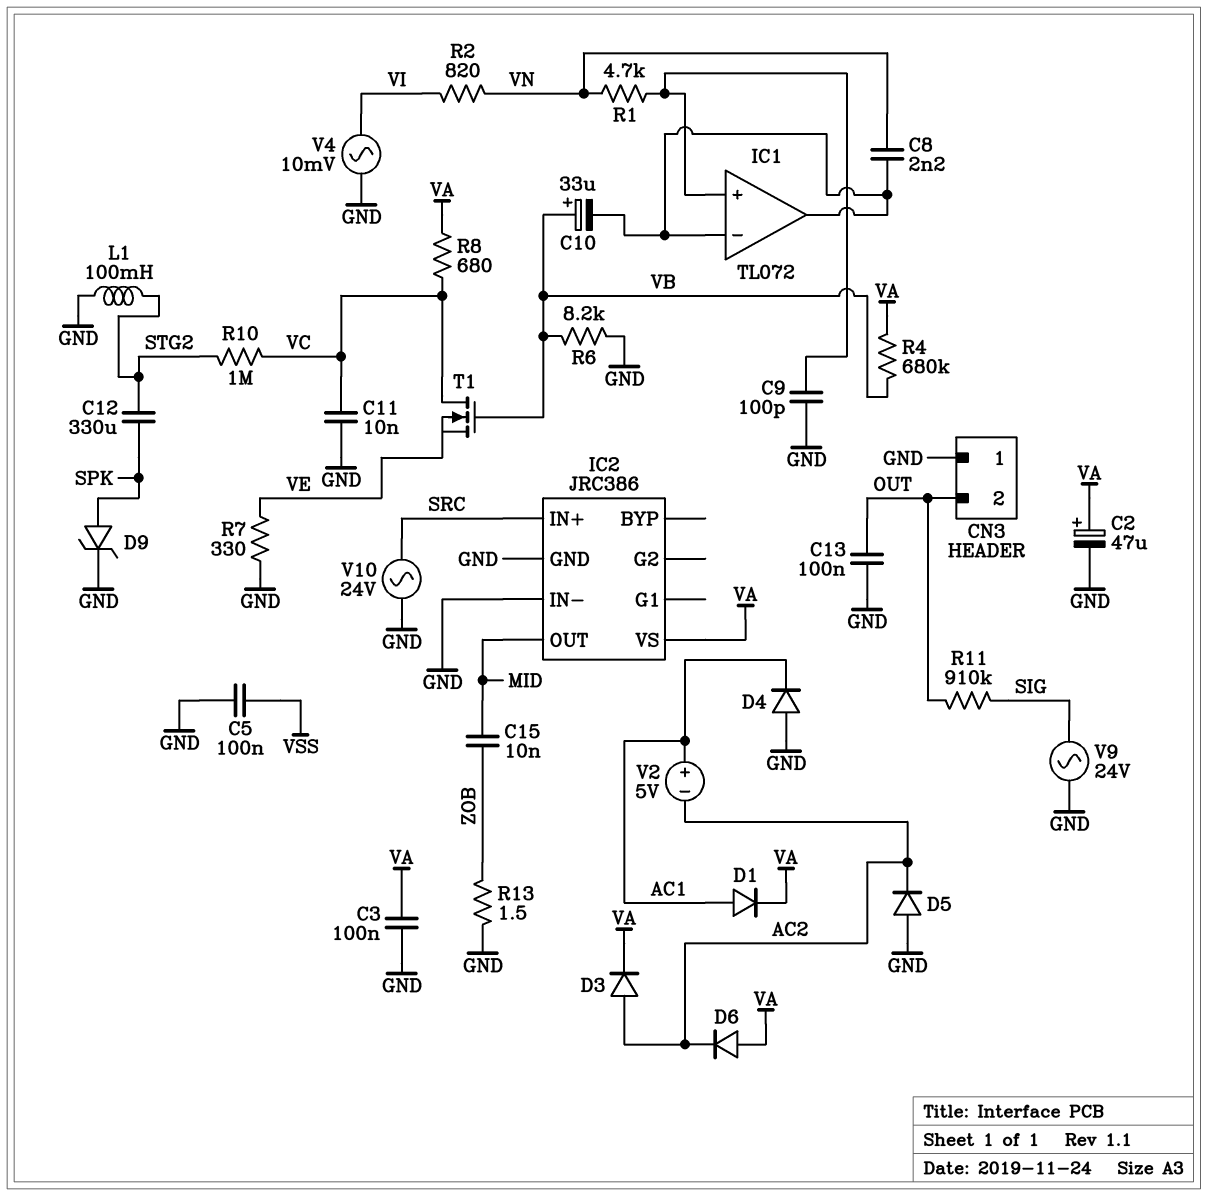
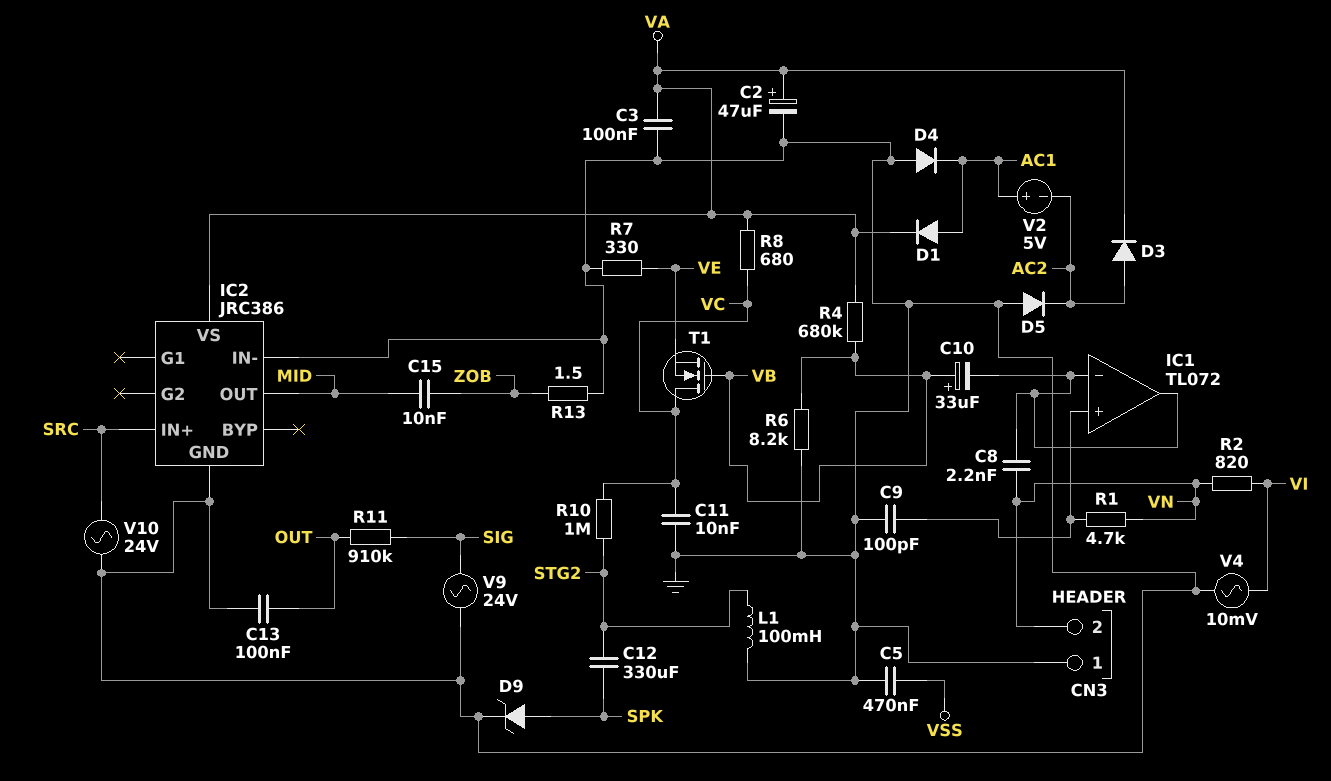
C5: 100nF (GND, VSS) -> 470nF (GND, VSS)
CN3 pin 2: OUT -> VN
D6: diode (A VA, K AC2) -> none

